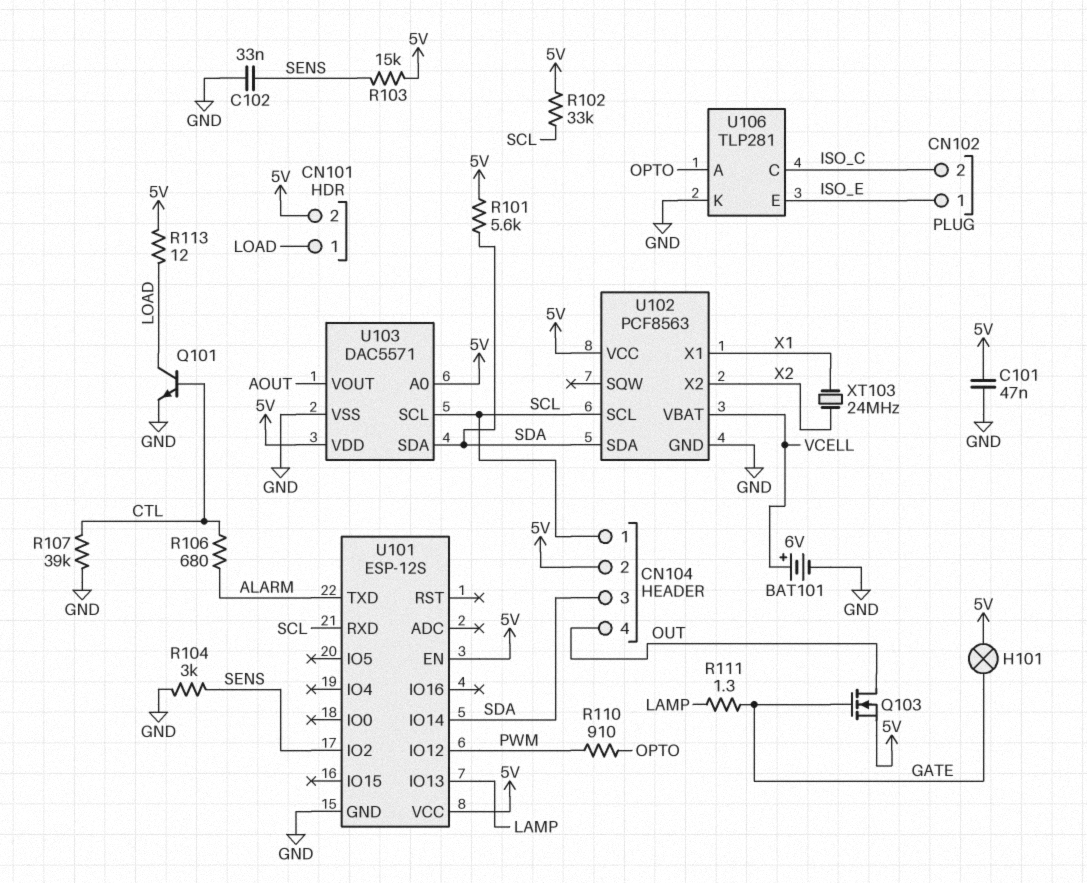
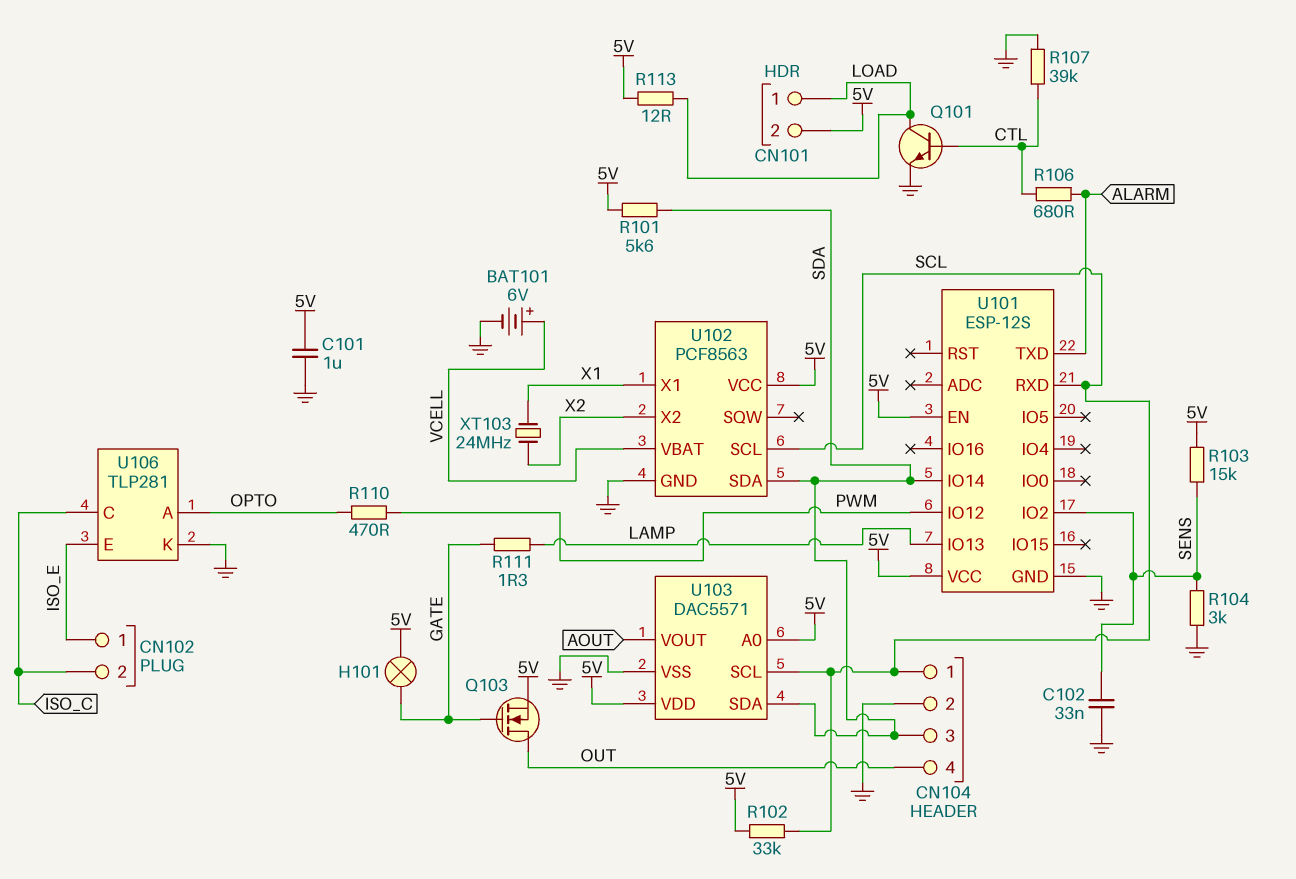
C101: 47nF (5V, GND) -> 1uF (5V, GND)
CN104 pin 2: 5V -> GND
R110: 910 (OPTO, PWM) -> 470 (OPTO, PWM)

